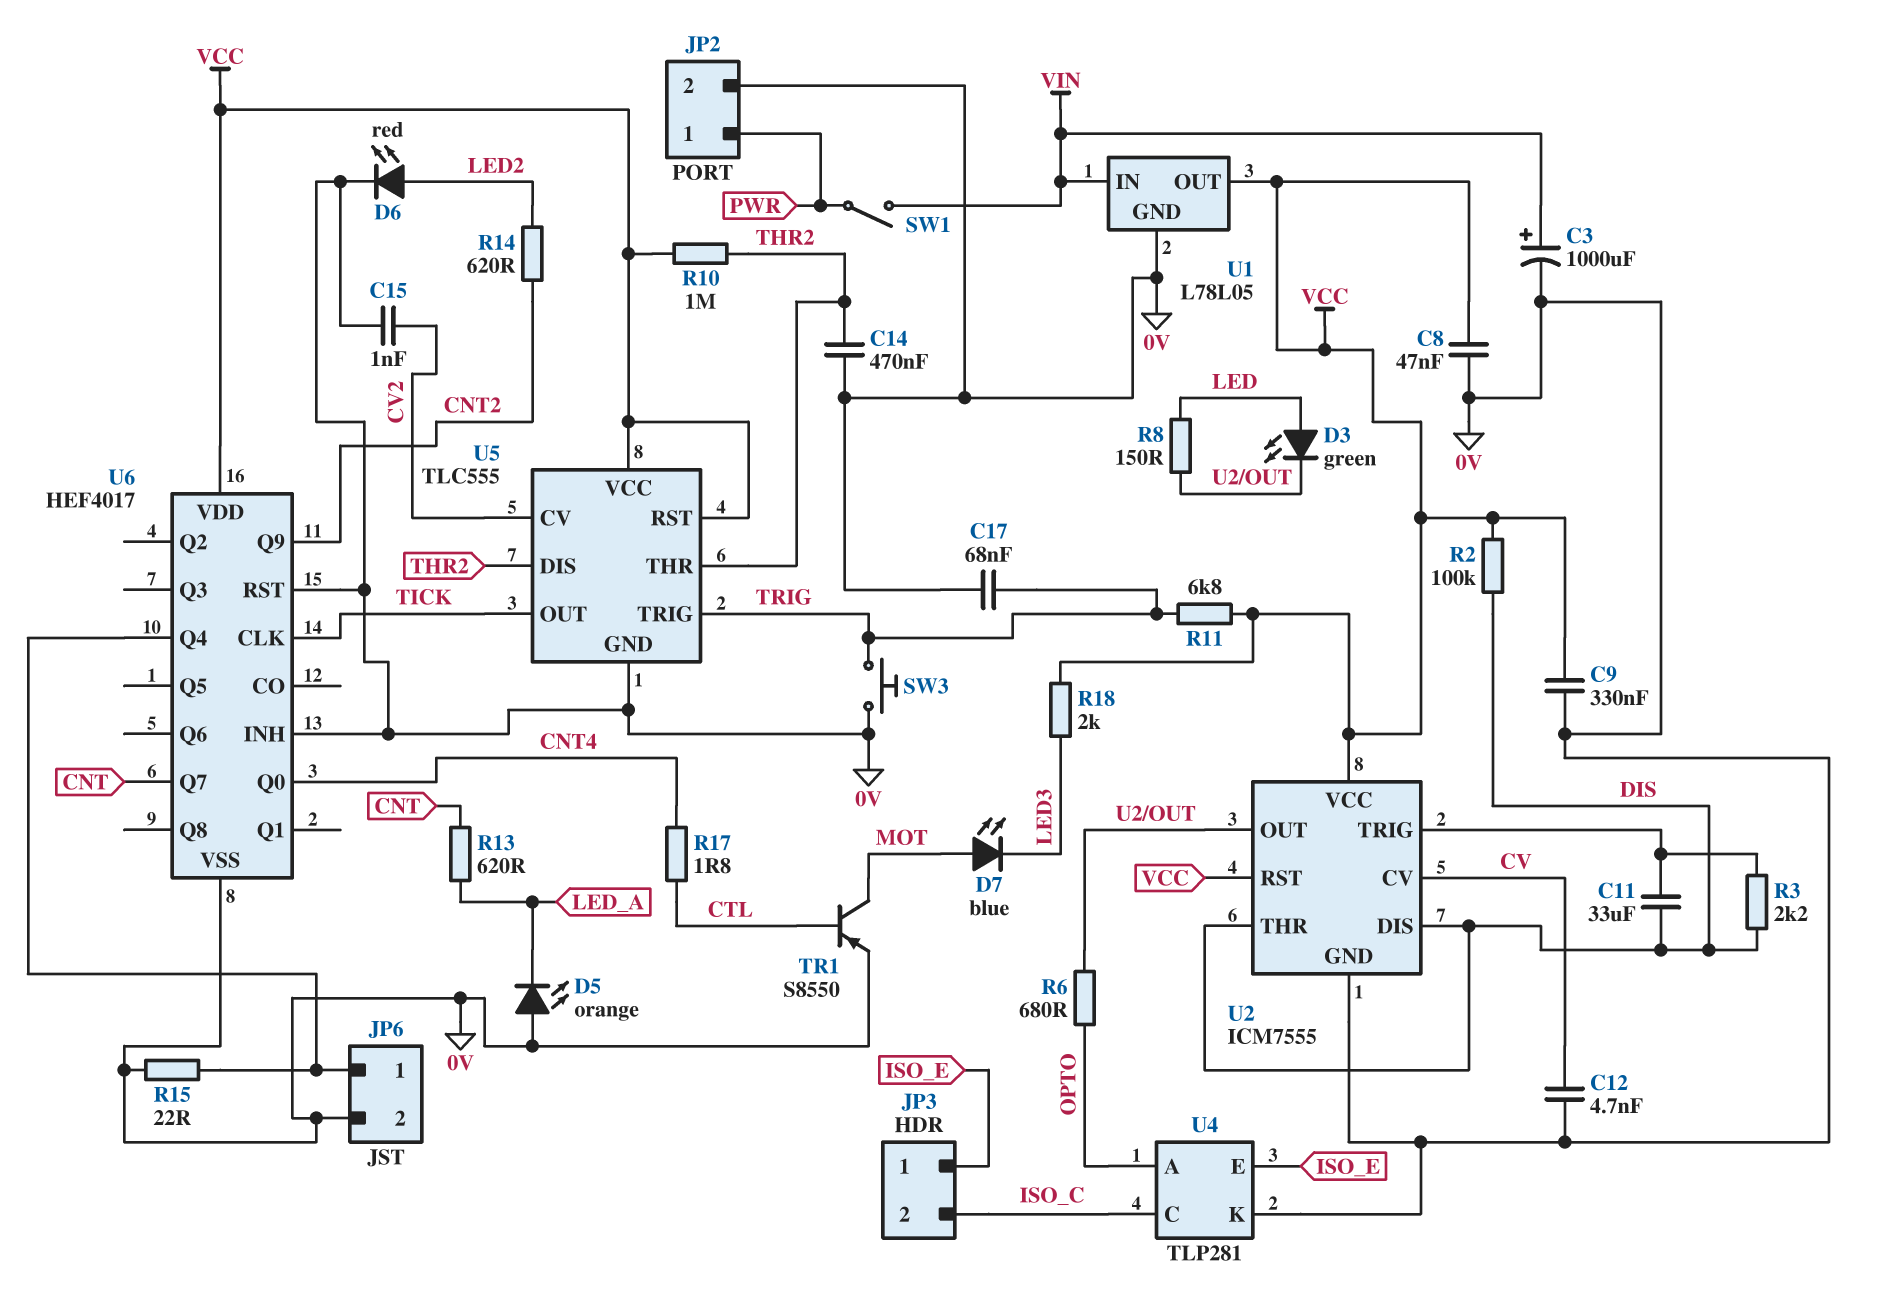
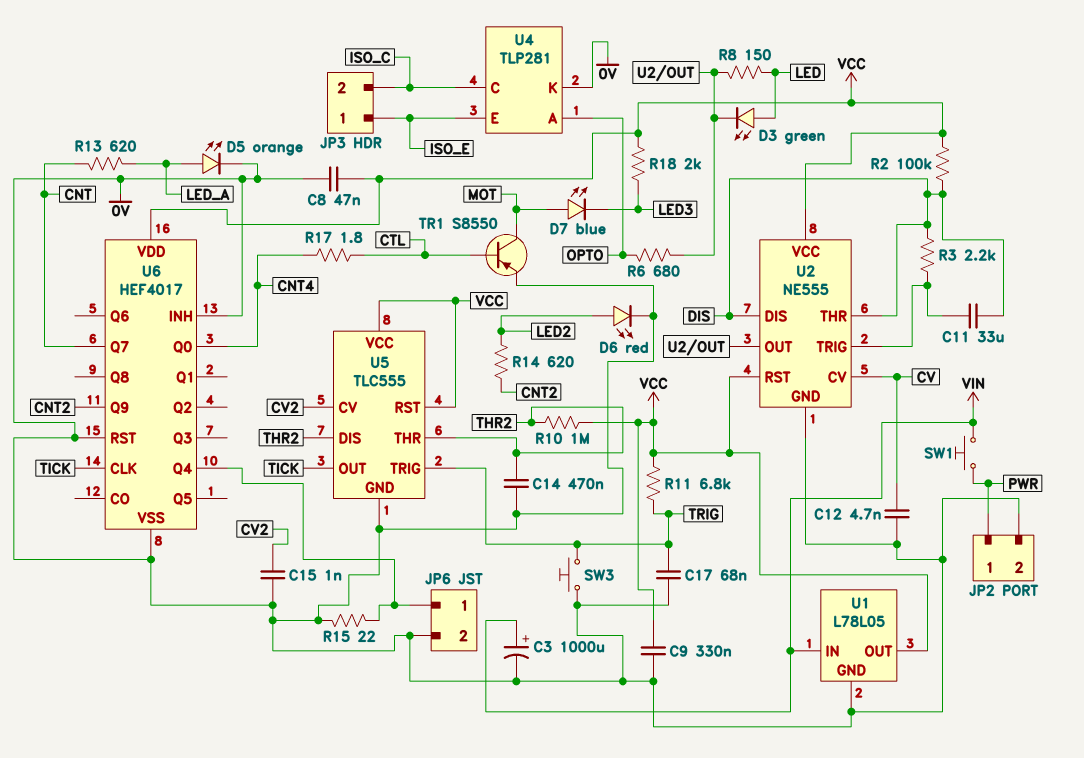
D5: LED orange (A 0V, K LED_A) -> LED orange (A LED_A, K 0V)
SW1: switch (PWR, VIN) -> button (PWR, VIN)
U2: ICM7555 -> NE555

